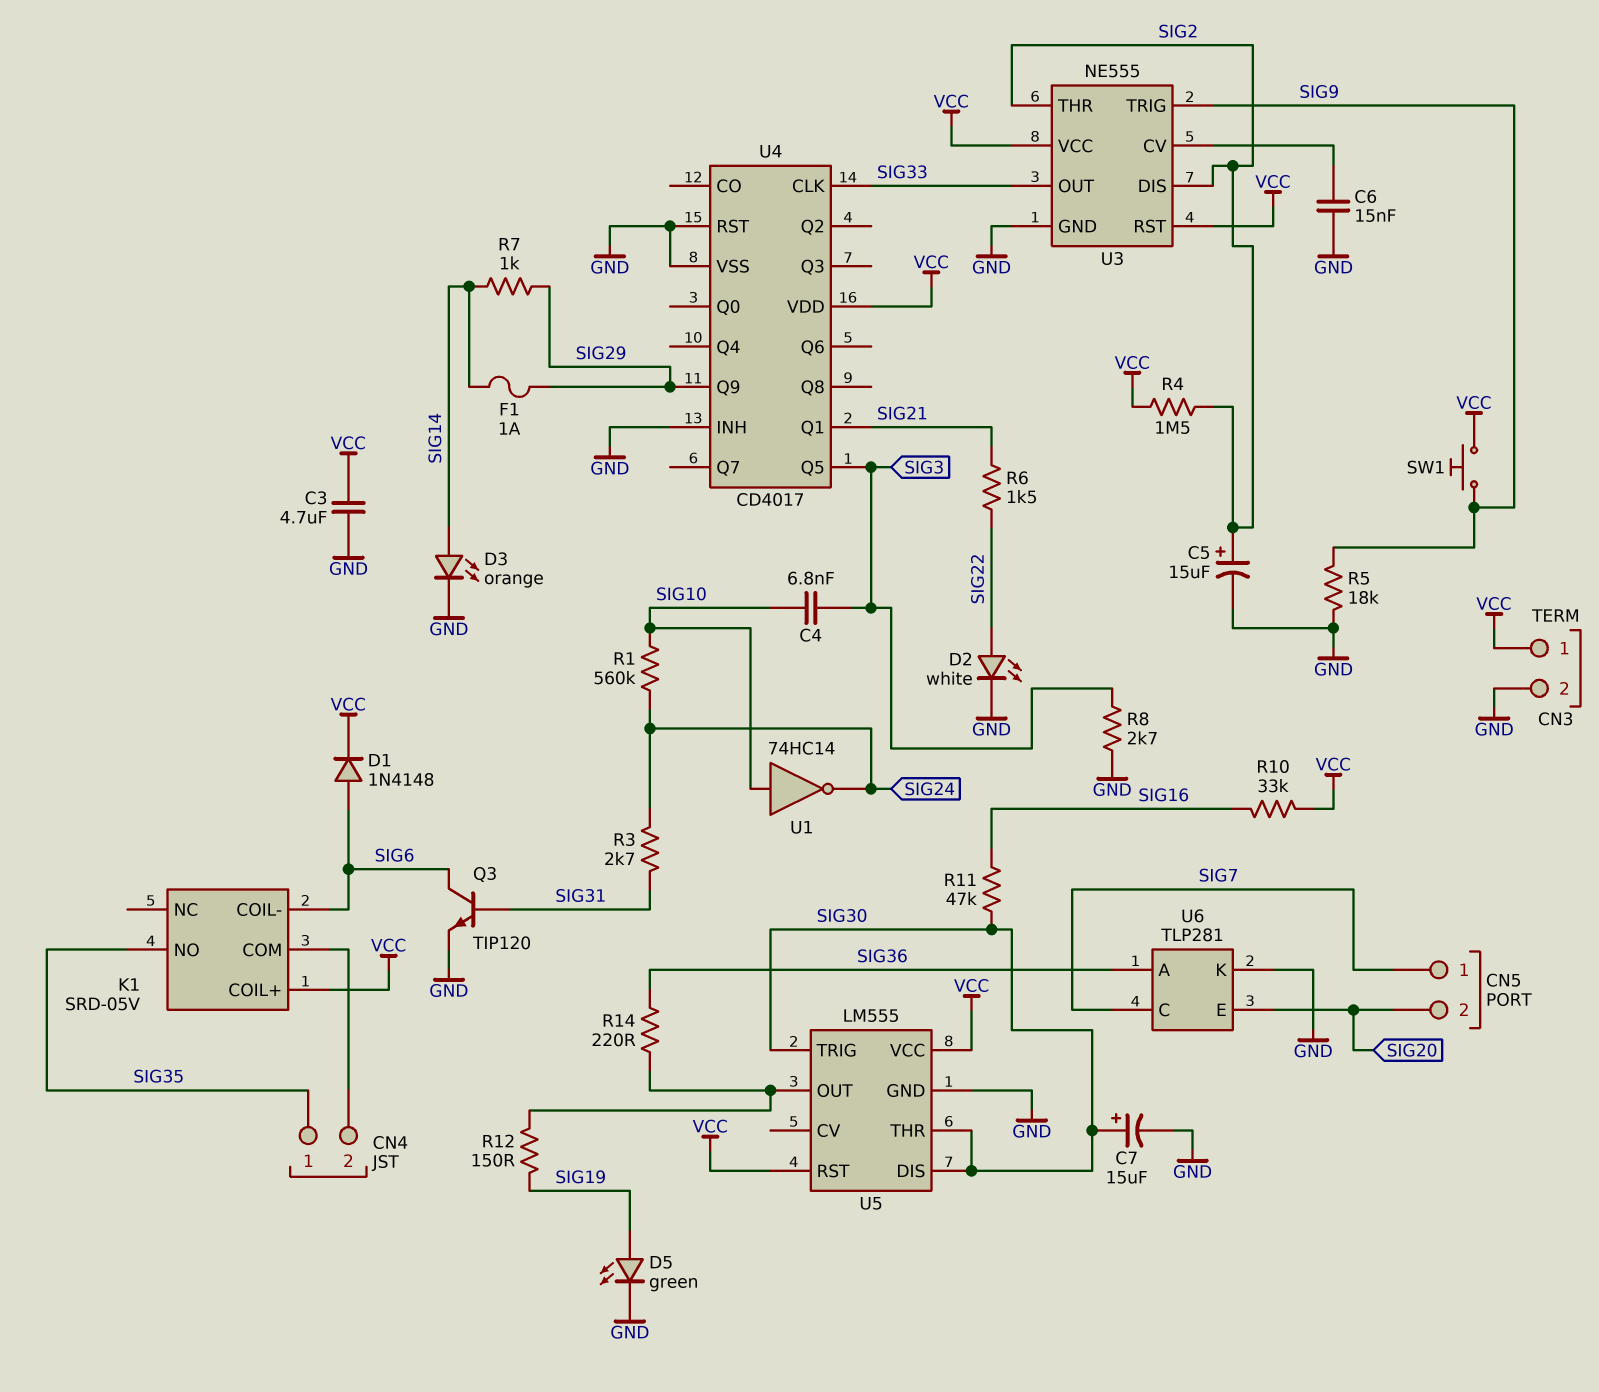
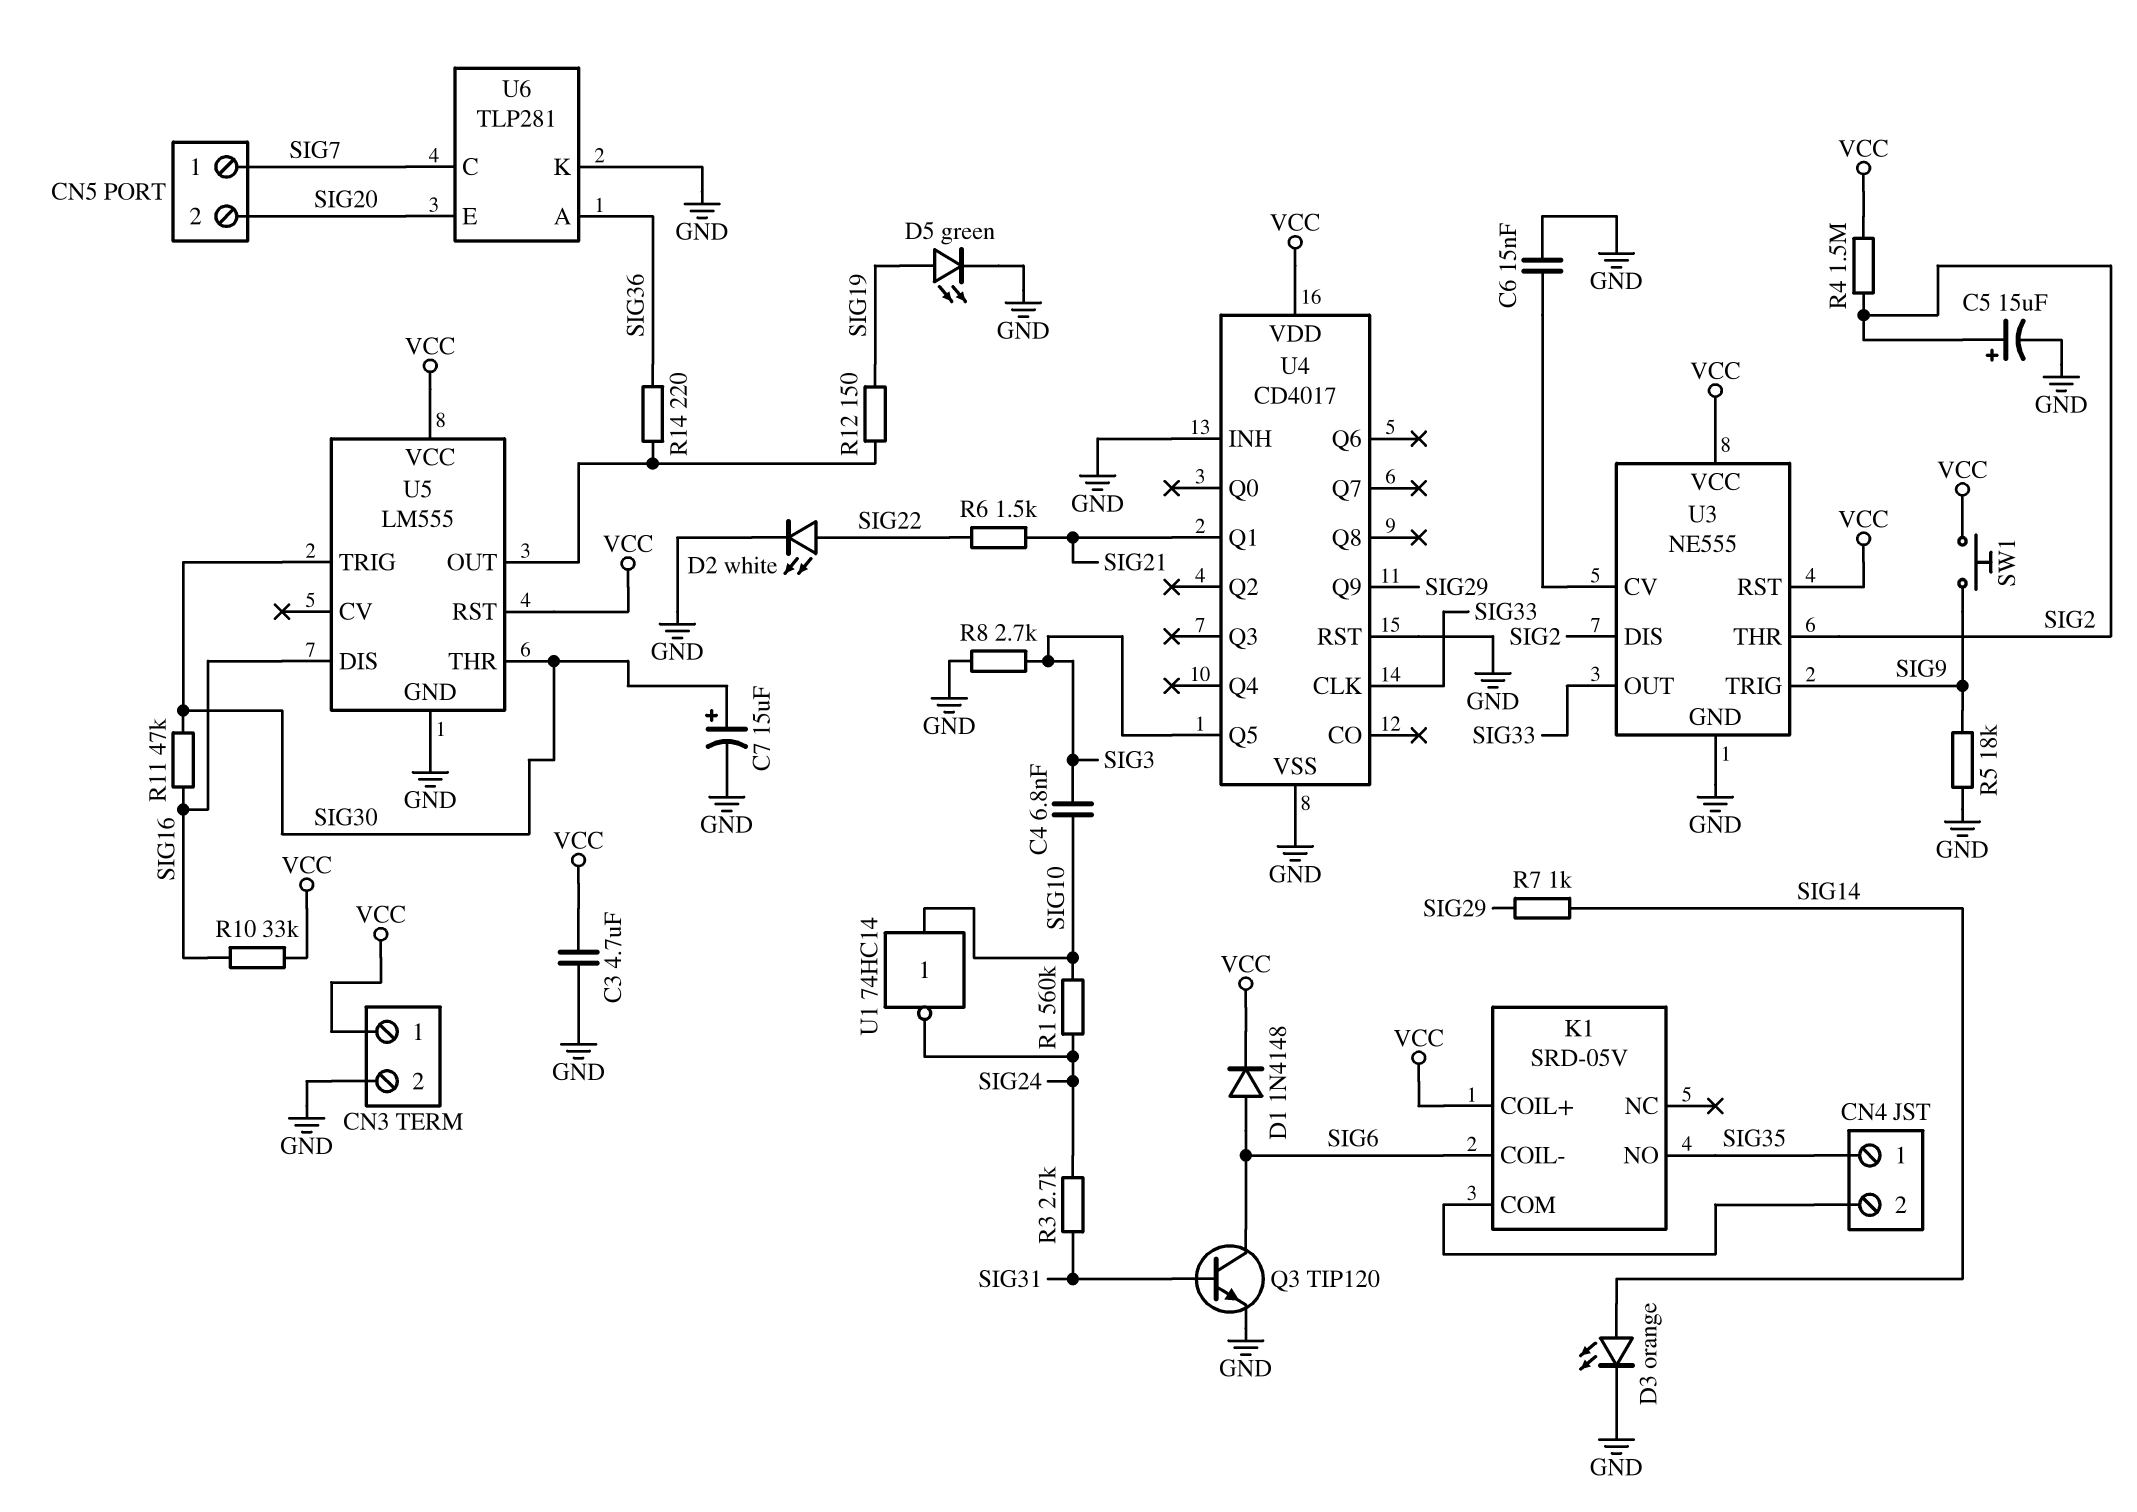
F1: 1A (SIG14, SIG29) -> none
U5 pin DIS: SIG30 -> SIG16

